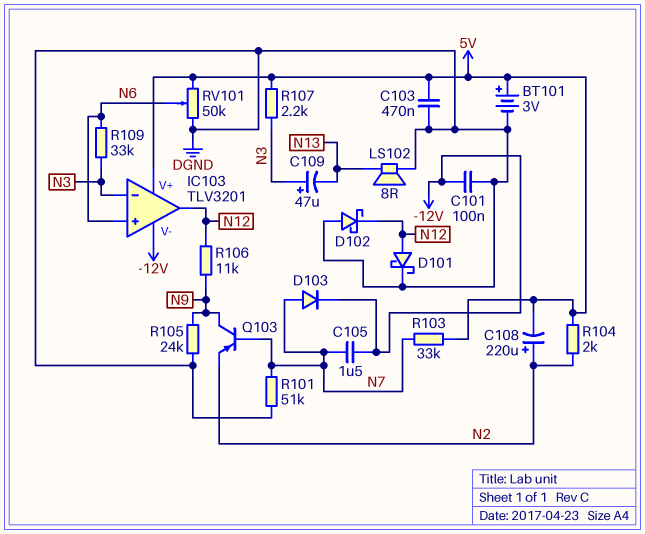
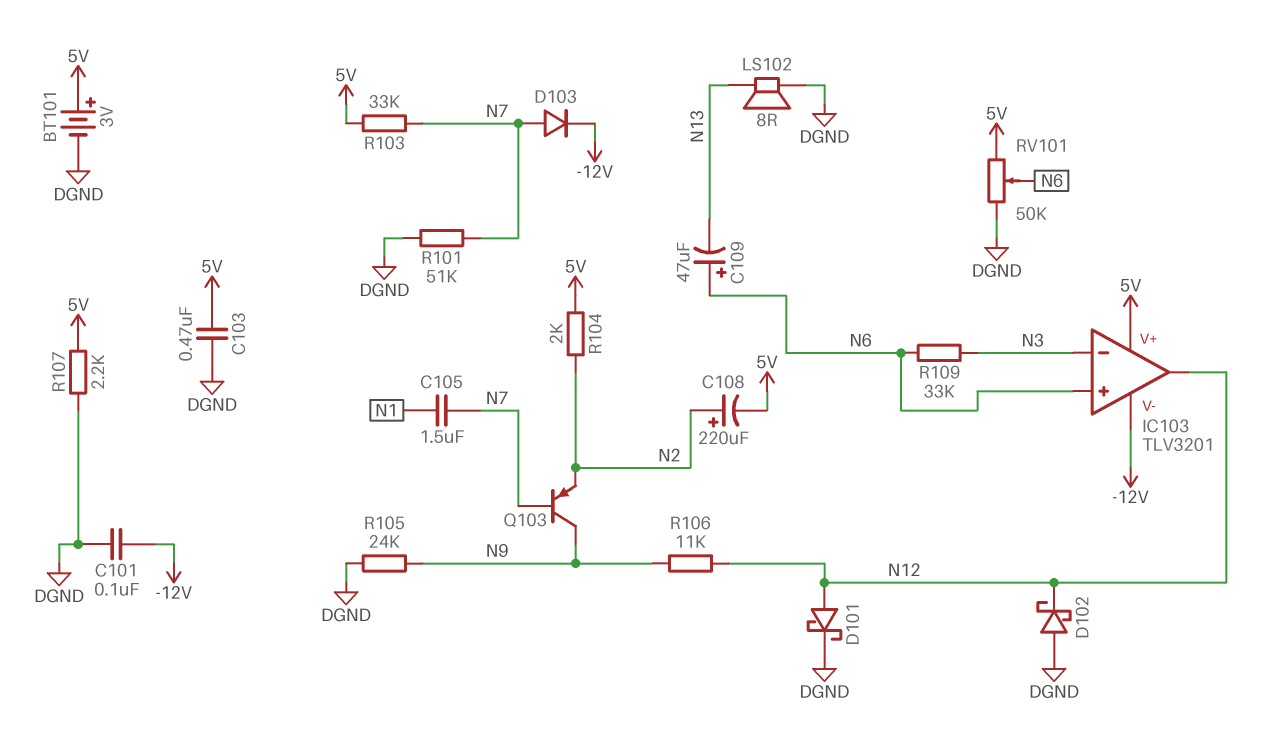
C105: 1.5uF (-12V, N7) -> 1.5uF (N1, N7)
C109: 47uF (plus N3, minus N13) -> 47uF (plus N6, minus N13)
R107: 2.2k (5V, N3) -> 2.2k (5V, DGND)

